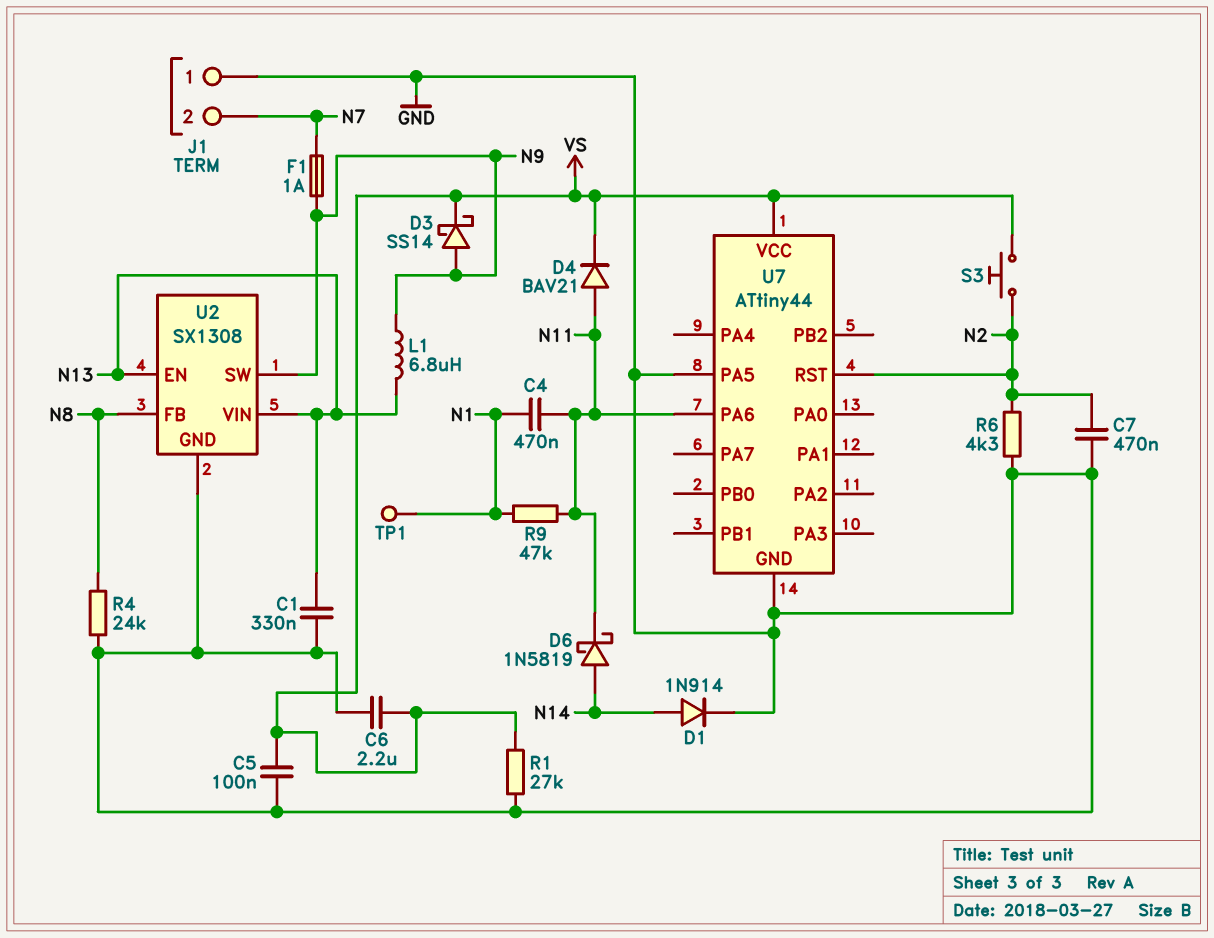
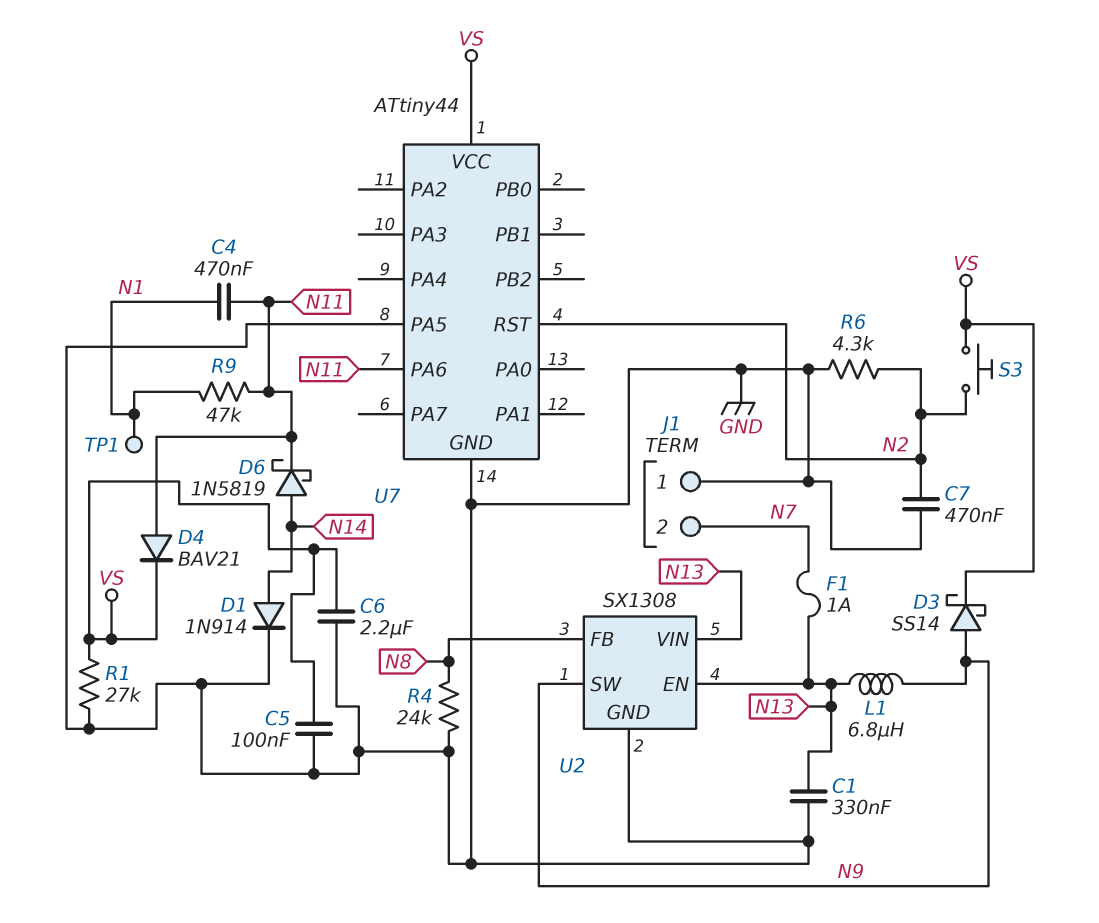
F1: 1A (N7, N9) -> 1A (N7, N13)

